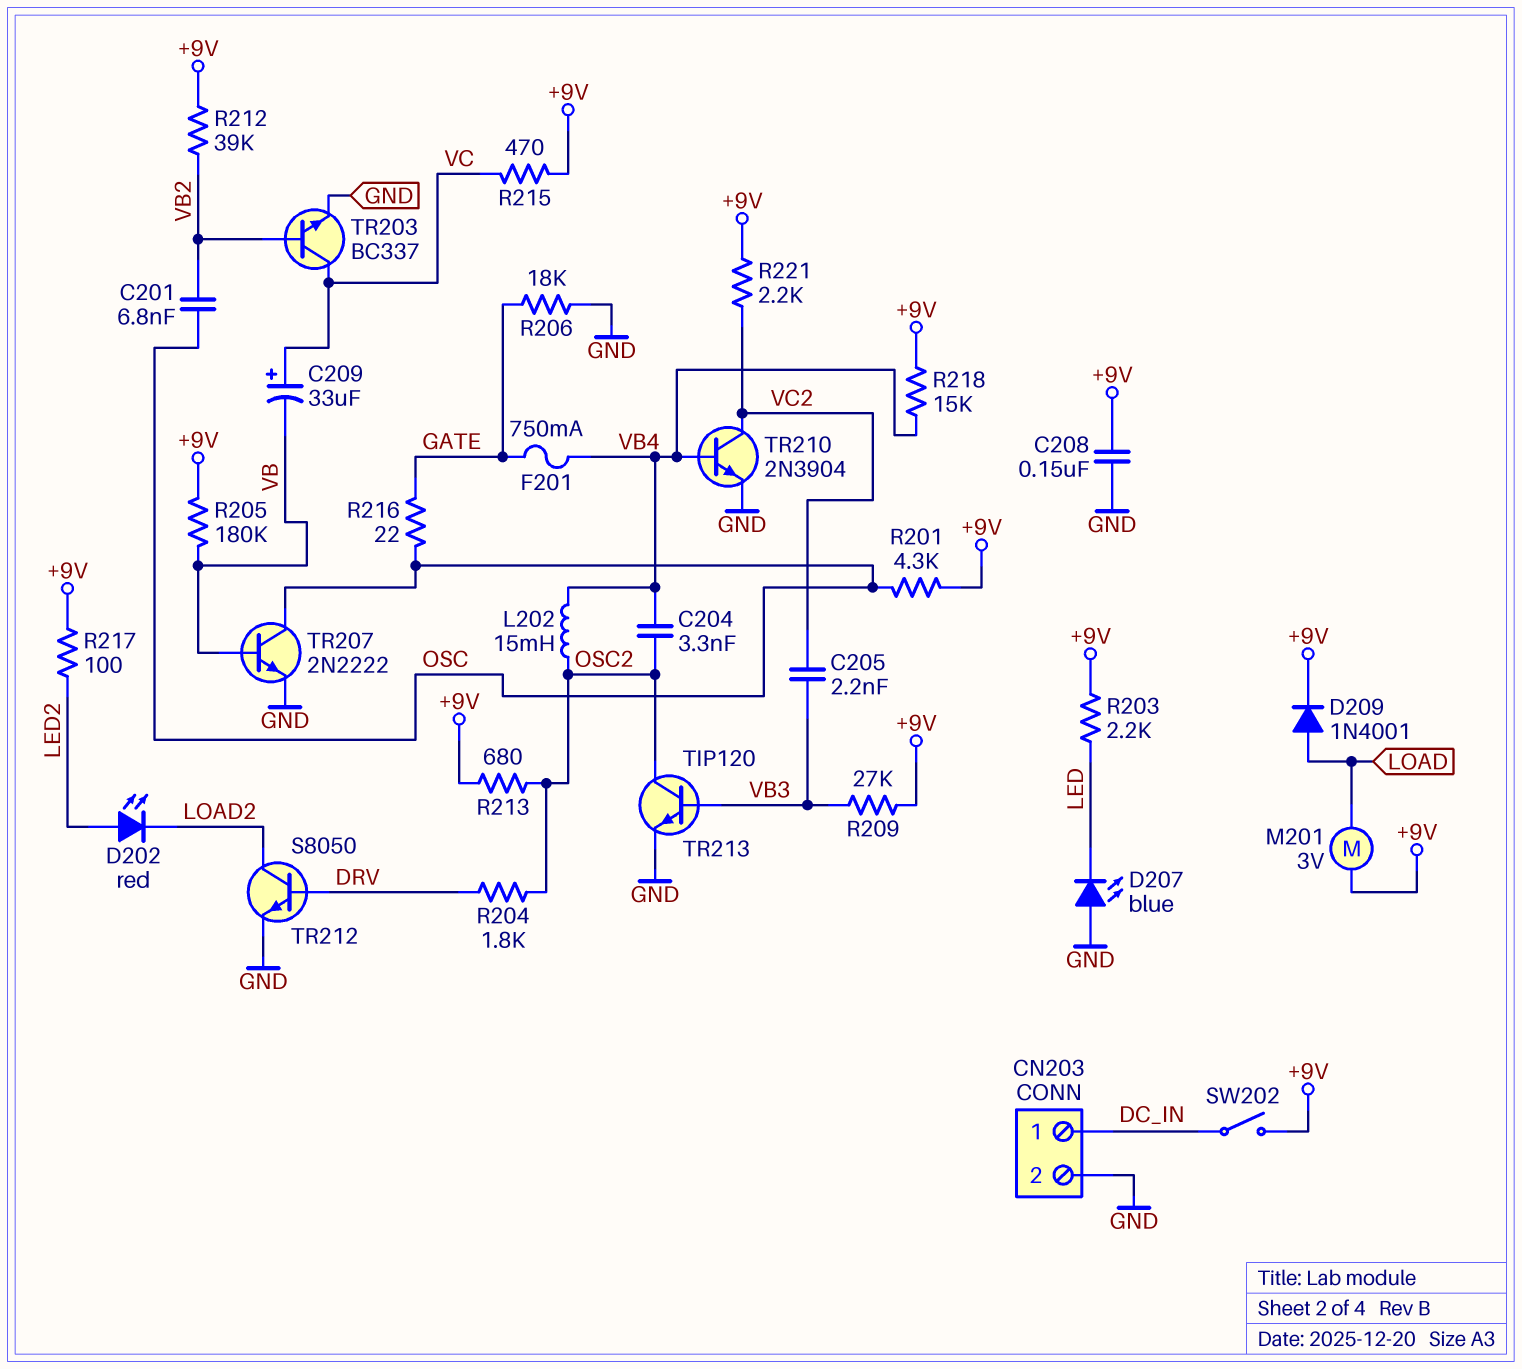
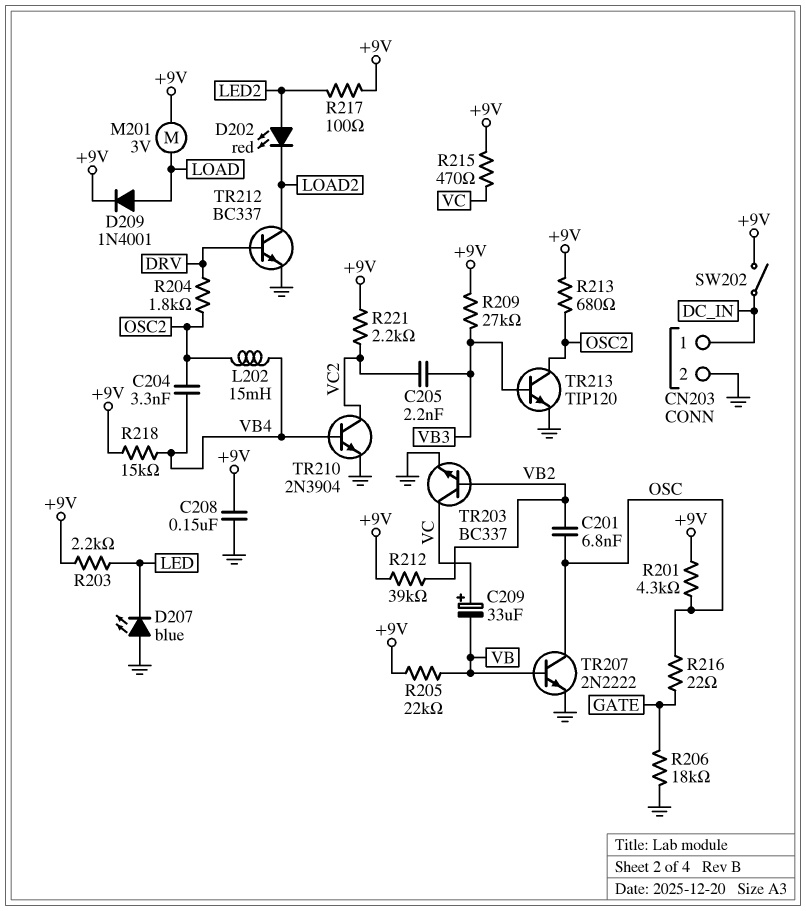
F201: 750mA (GATE, VB4) -> none
R205: 180k (+9V, VB) -> 22k (+9V, VB)
TR212: NPN S8050 (B DRV, C LOAD2, E GND) -> NPN BC337 (B DRV, C LOAD2, E GND)

